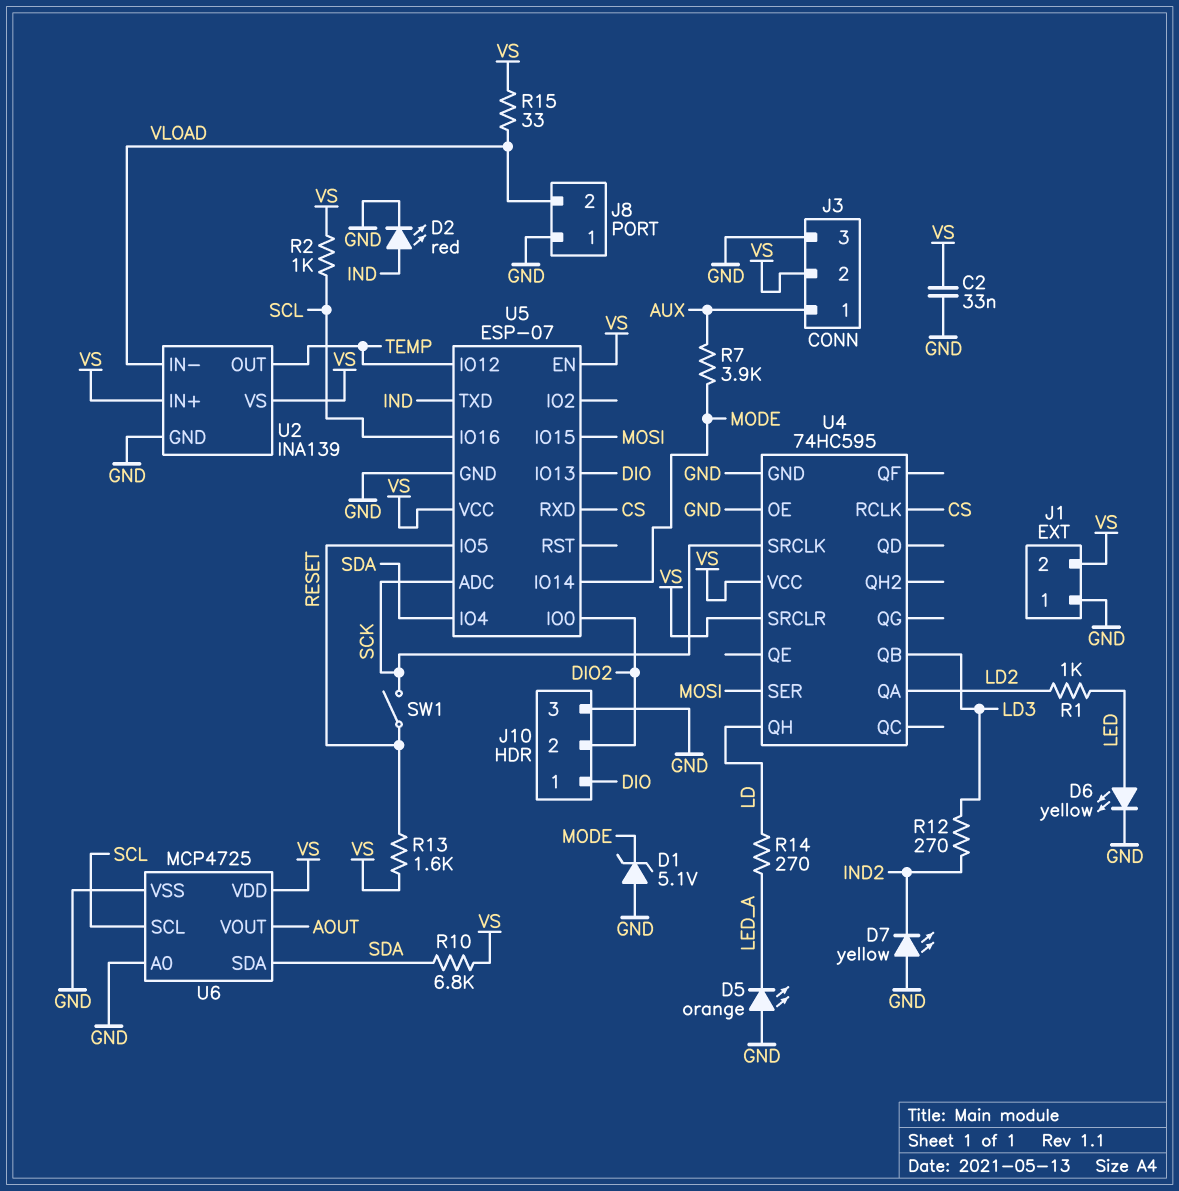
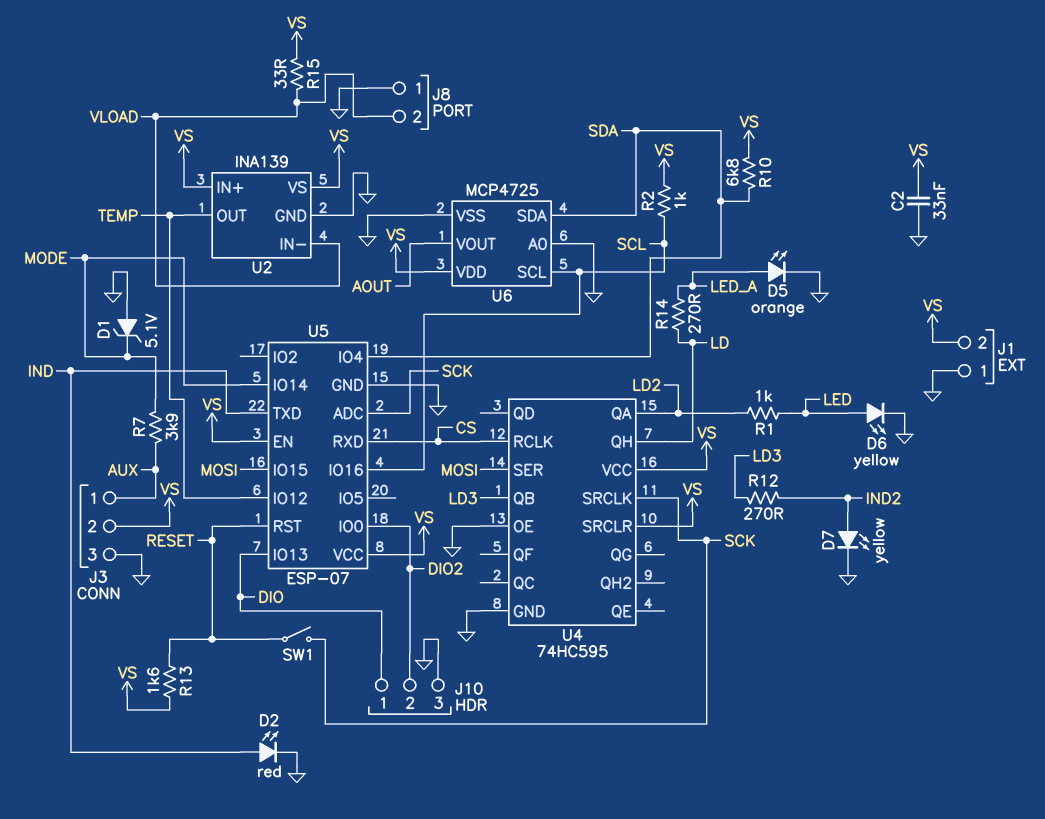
D5: LED orange (A GND, K LED_A) -> LED orange (A LED_A, K GND)
D7: LED yellow (A GND, K IND2) -> LED yellow (A IND2, K GND)
U5 pin IO5: RESET -> none
U5 pin RST: none -> RESET

